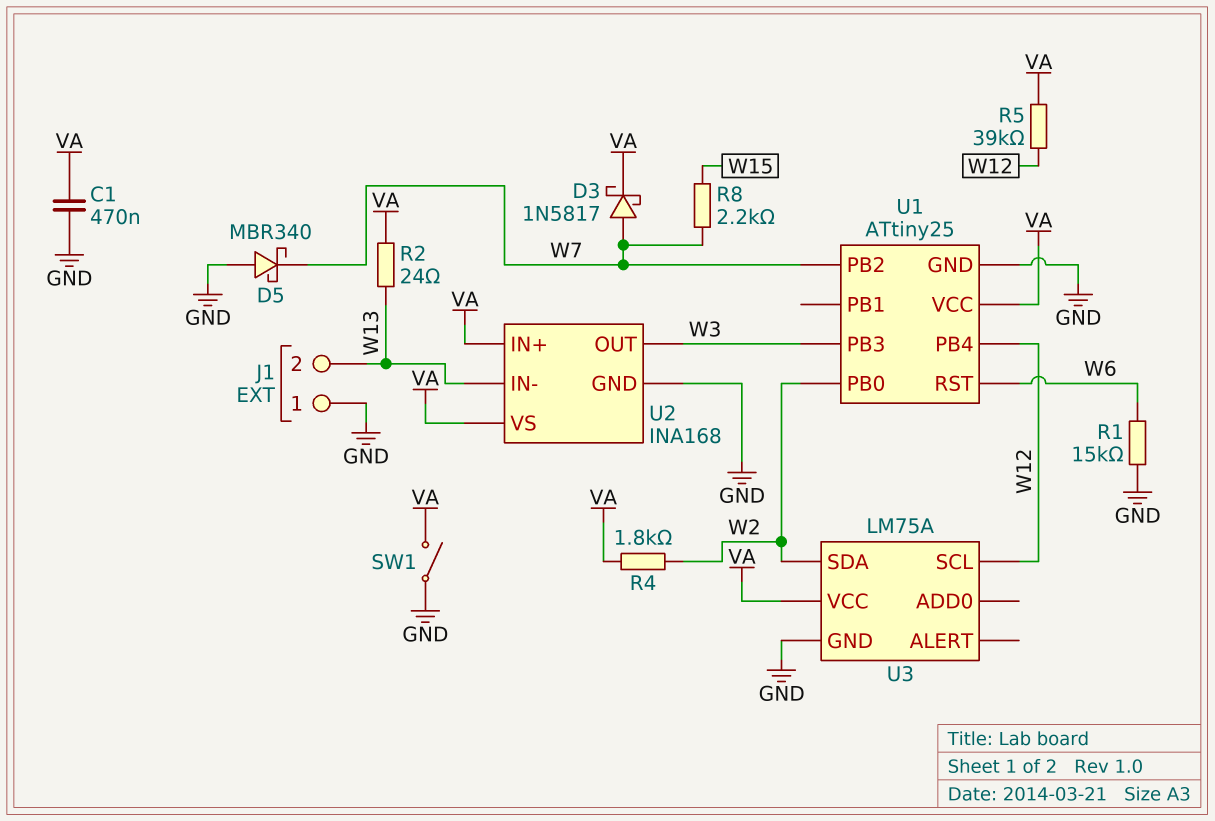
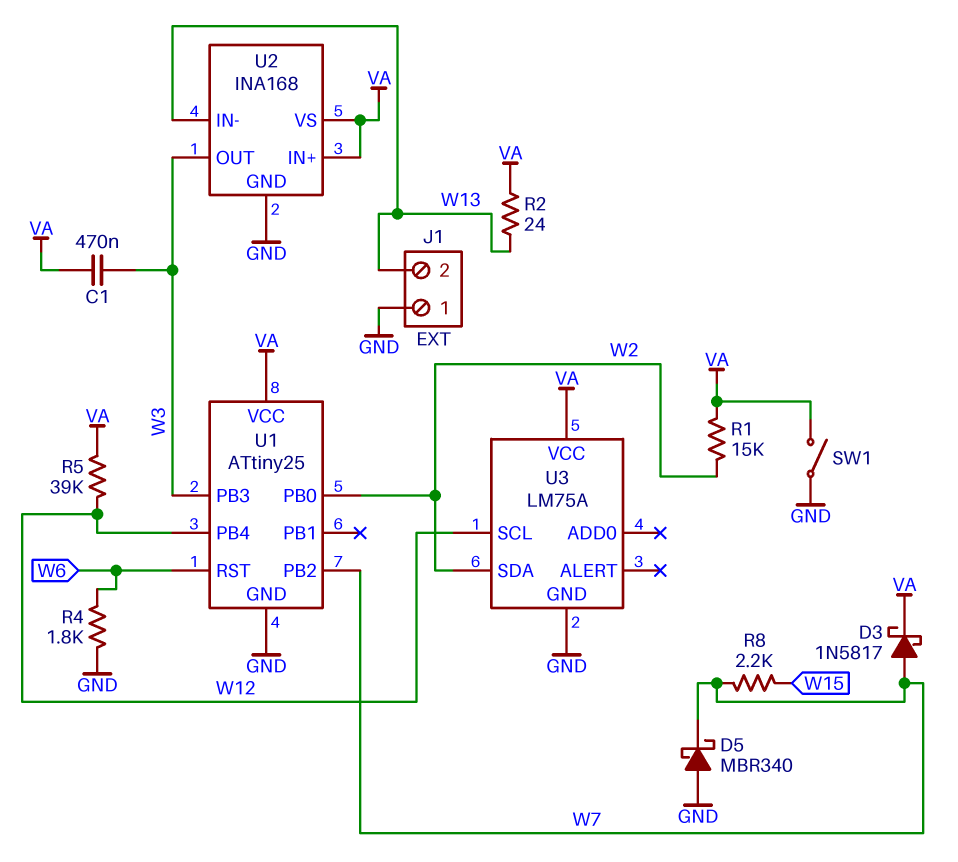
C1: 470nF (GND, VA) -> 470nF (VA, W3)
R1: 15k (GND, W6) -> 15k (VA, W2)
R4: 1.8k (VA, W2) -> 1.8k (GND, W6)

